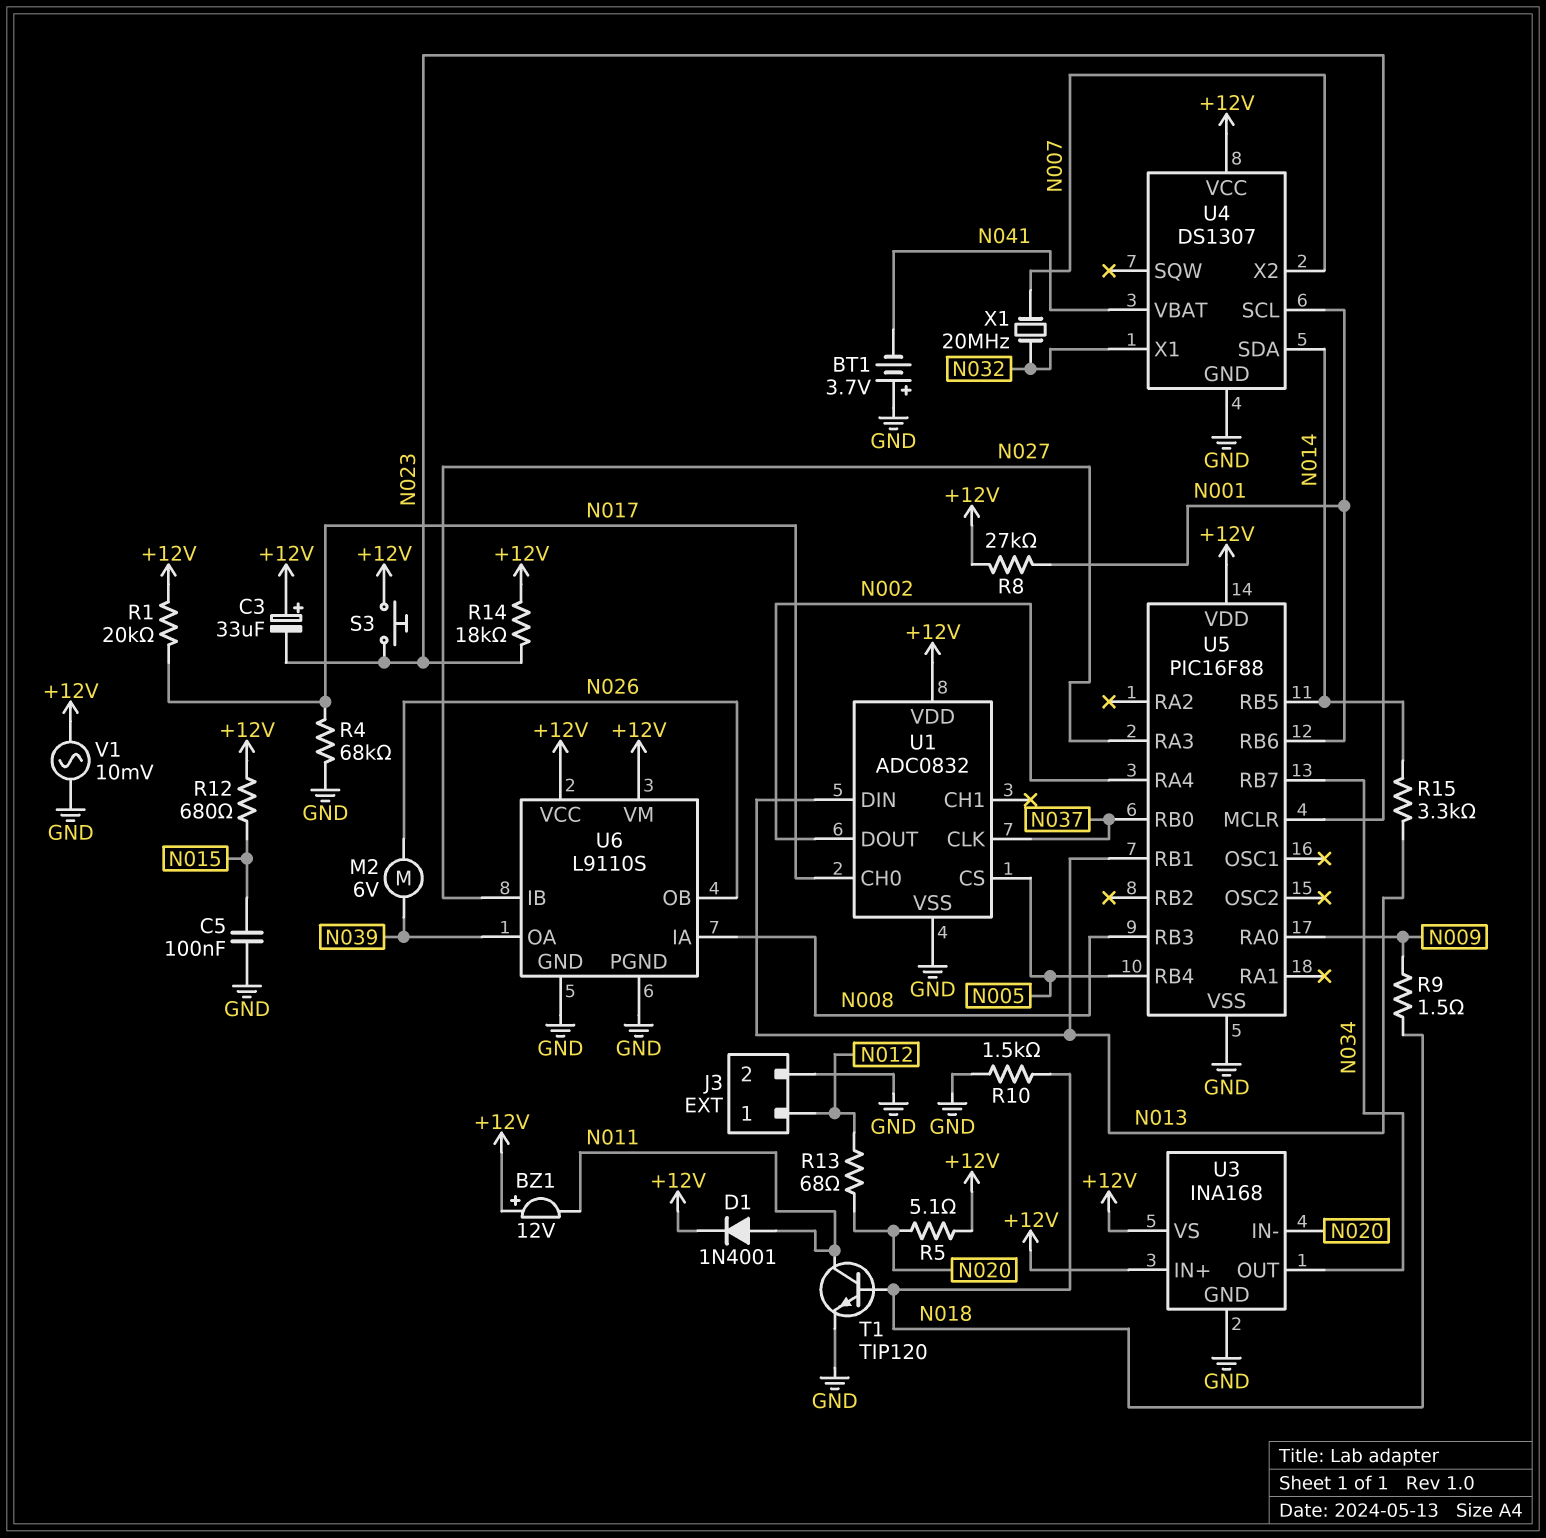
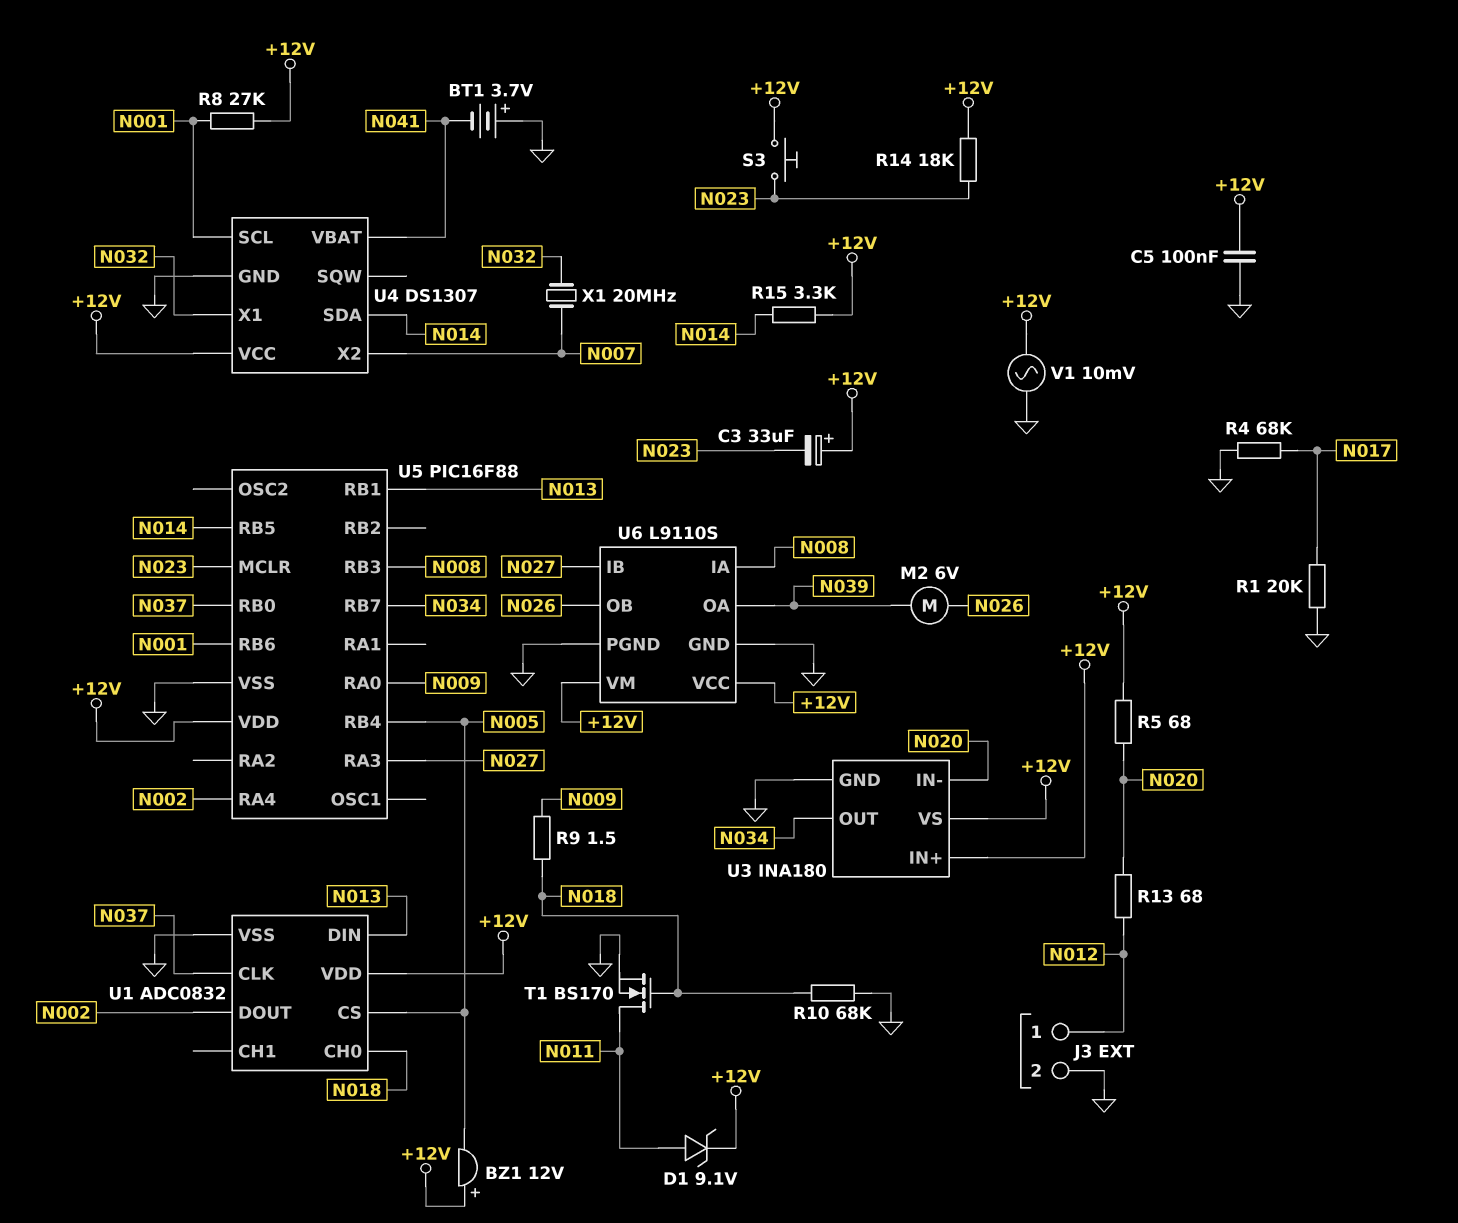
BZ1: buzzer 12V (plus +12V, minus N011) -> buzzer 12V (plus +12V, minus N005)
C5: 100nF (GND, N015) -> 100nF (+12V, GND)
D1: diode 1N4001 (A N011, K +12V) -> zener 9.1V (A N011, K +12V)
R1: 20k (+12V, N017) -> 20k (GND, N017)
R5: 5.1 (+12V, N020) -> 68 (+12V, N020)
R10: 1.5k (GND, N018) -> 68k (GND, N018)
R12: 680 (+12V, N015) -> none
R15: 3.3k (N013, N014) -> 3.3k (+12V, N014)
T1: NPN TIP120 (B N018, C N011, E GND) -> NMOS BS170 (G N018, D N011, S GND)
U1 pin CH0: N017 -> N018
U3: INA168 -> INA180

